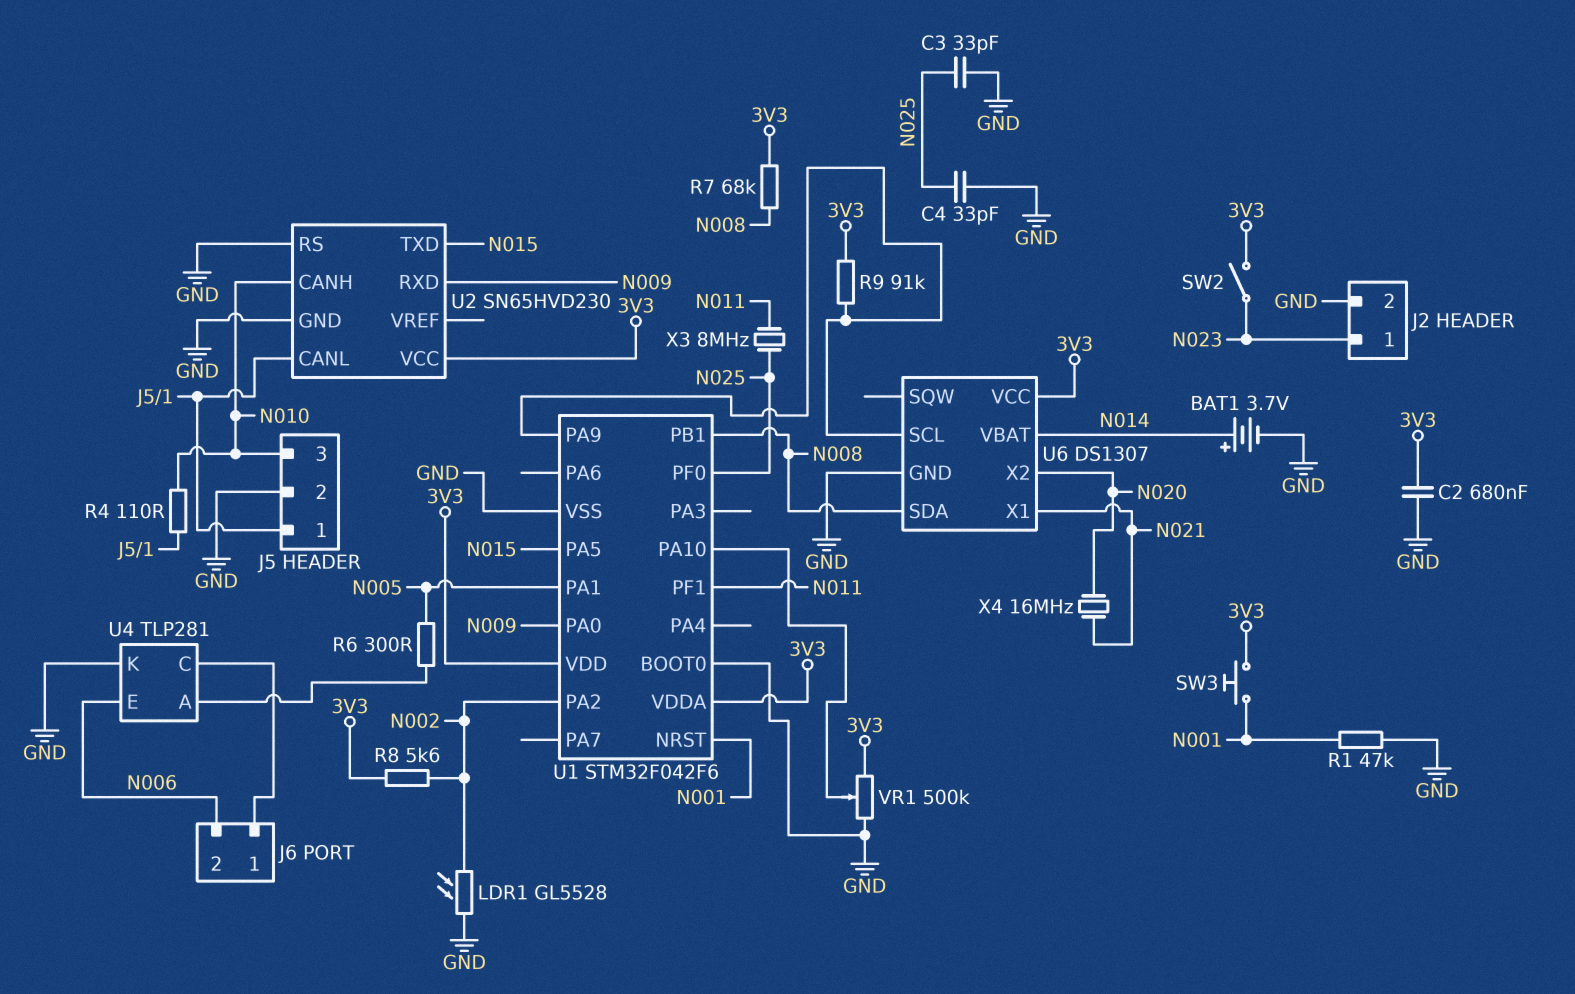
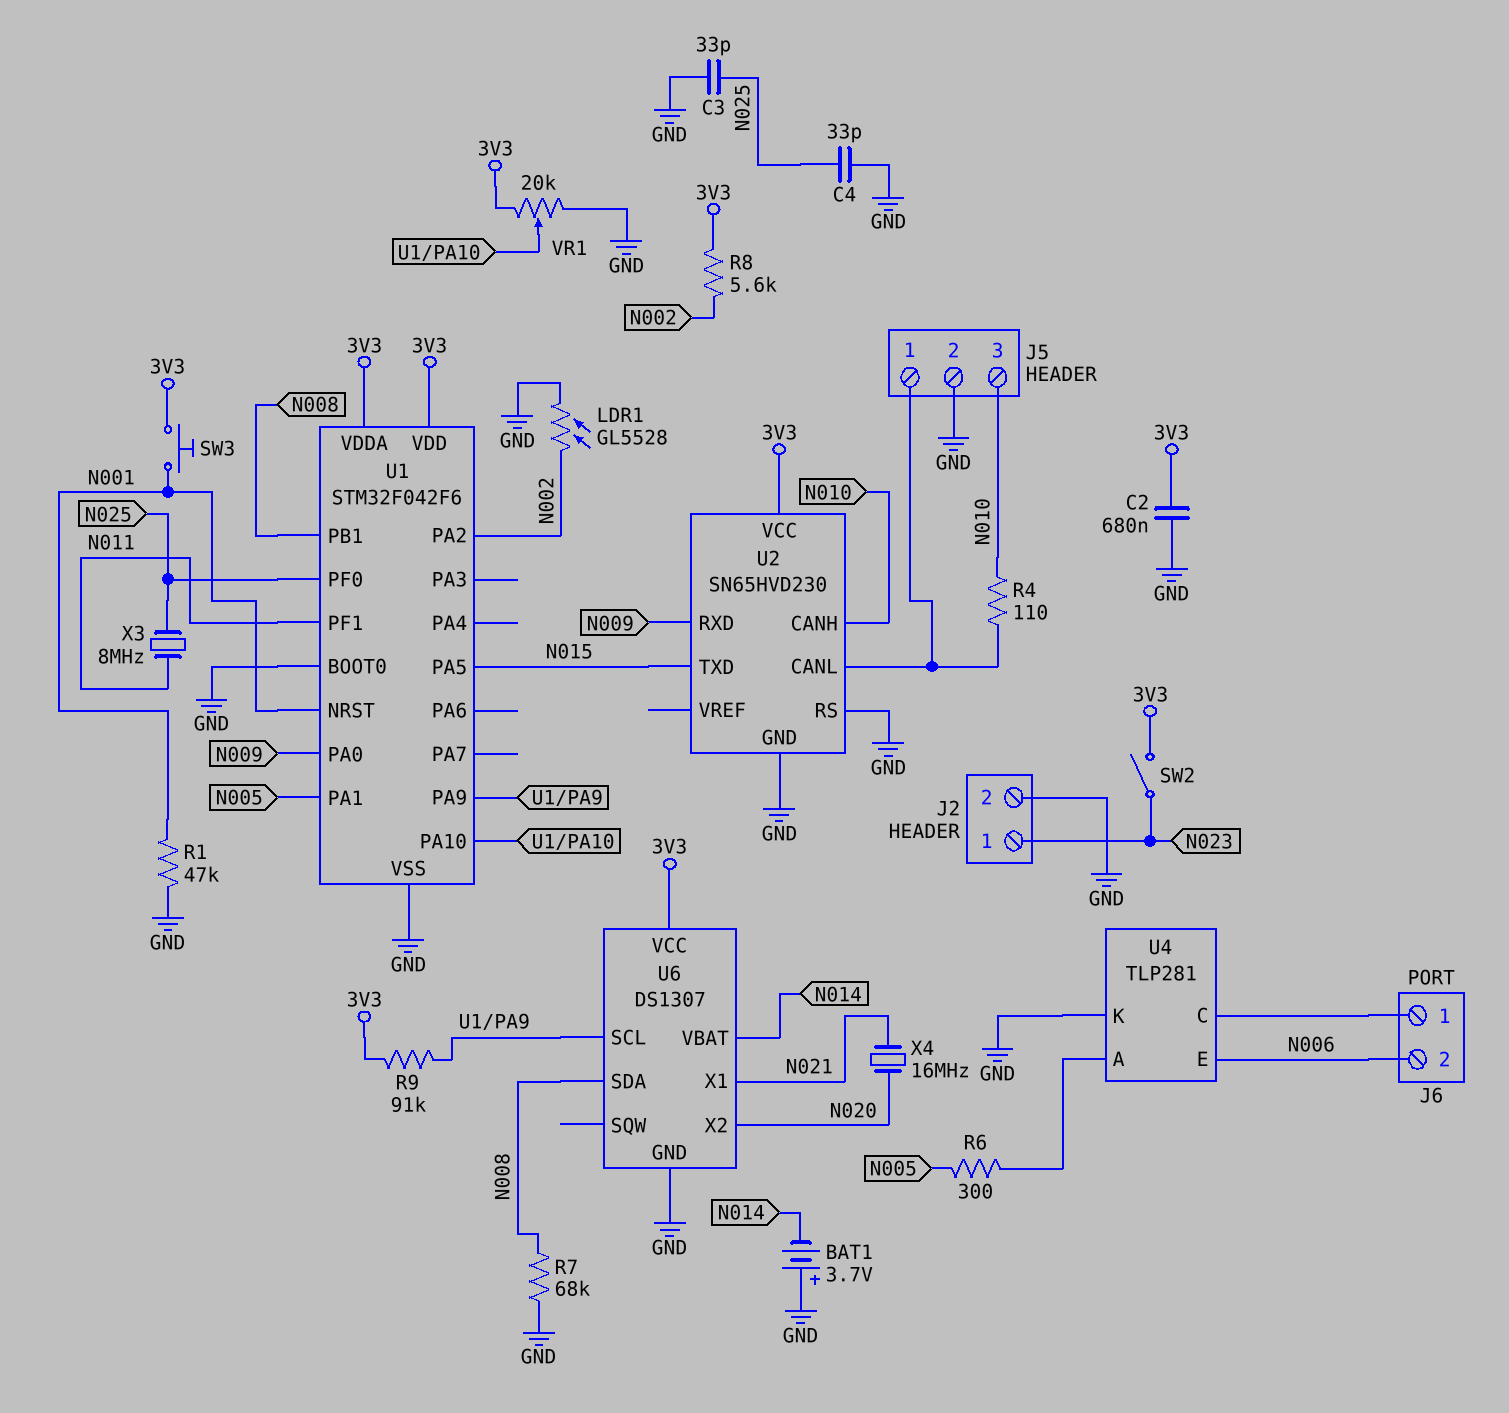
BAT1: 3.7V (plus N014, minus GND) -> 3.7V (plus GND, minus N014)
R7: 68k (3V3, N008) -> 68k (GND, N008)
VR1: 500k (3V3, GND, wiper U1/PA10) -> 20k (3V3, GND, wiper U1/PA10)

